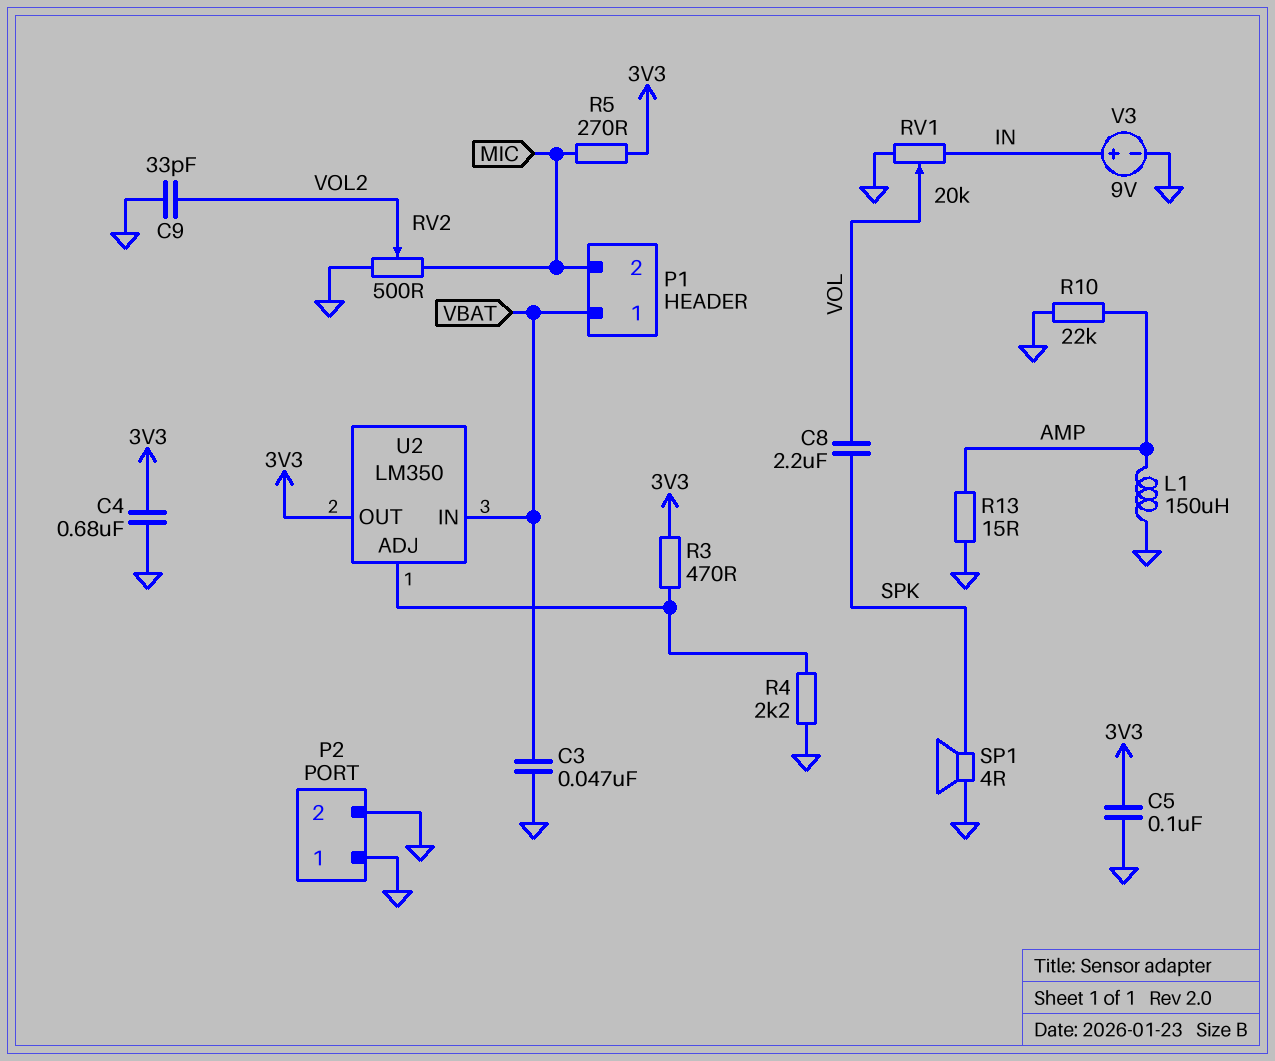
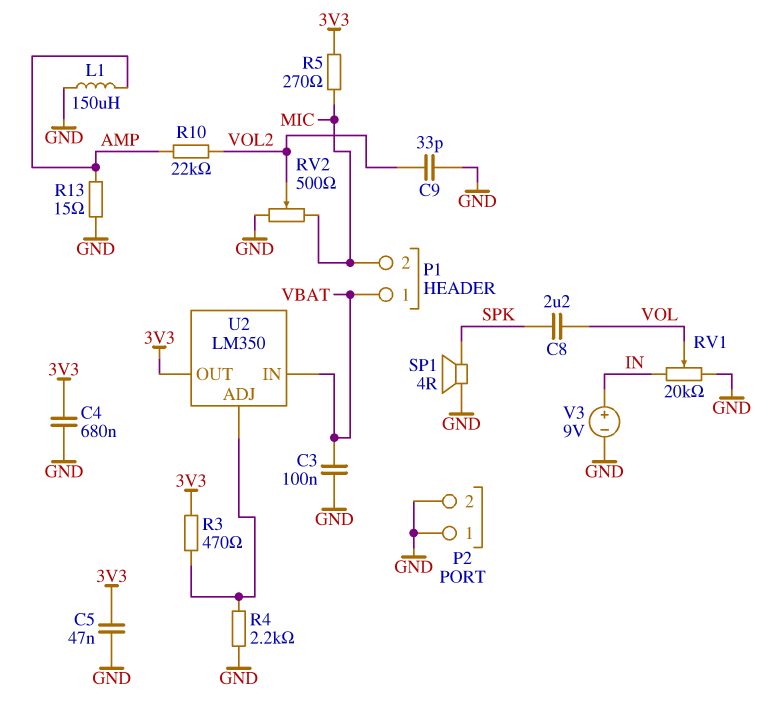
C3: 47nF (GND, VBAT) -> 100nF (GND, VBAT)
C5: 100nF (3V3, GND) -> 47nF (3V3, GND)
R10: 22k (AMP, GND) -> 22k (AMP, VOL2)

